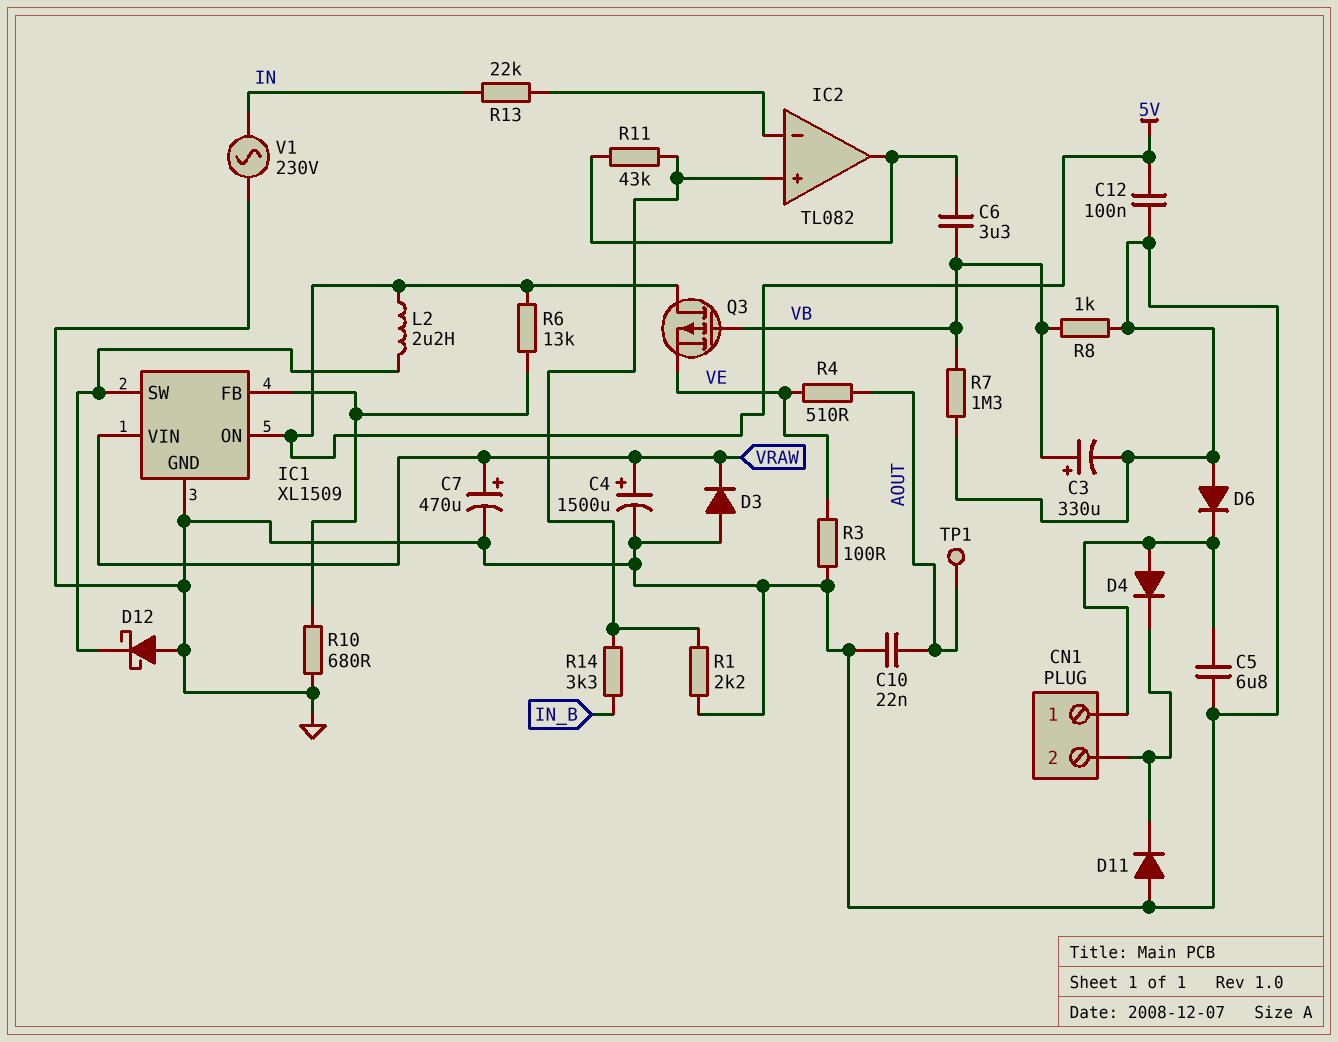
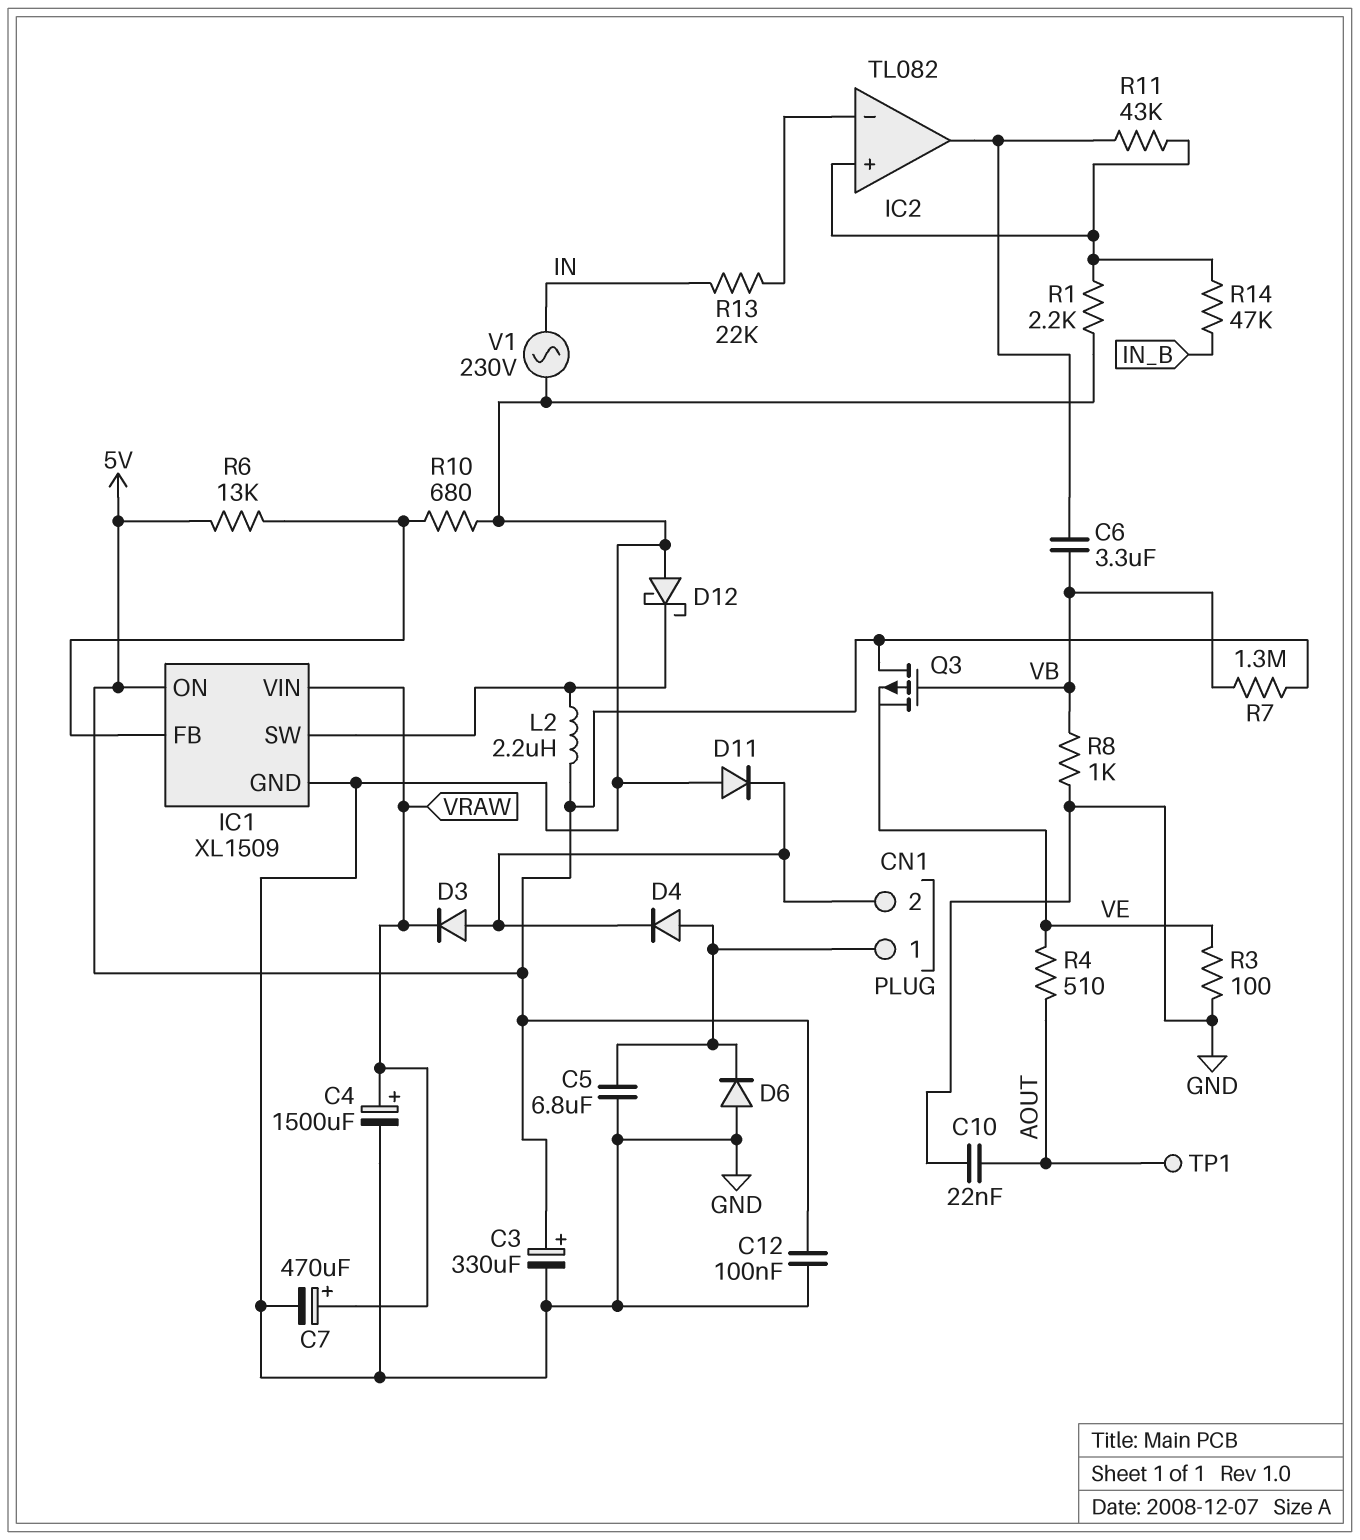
C3: 330uF (plus VB, minus GND) -> 330uF (plus 5V, minus GND)
D3: diode (A GND, K VRAW) -> diode (A CN1/2, K VRAW)
R7: 1.3M (GND, VB) -> 1.3M (5V, VB)
R14: 3.3k (IC2/in+, IN_B) -> 47k (IC2/in+, IN_B)

